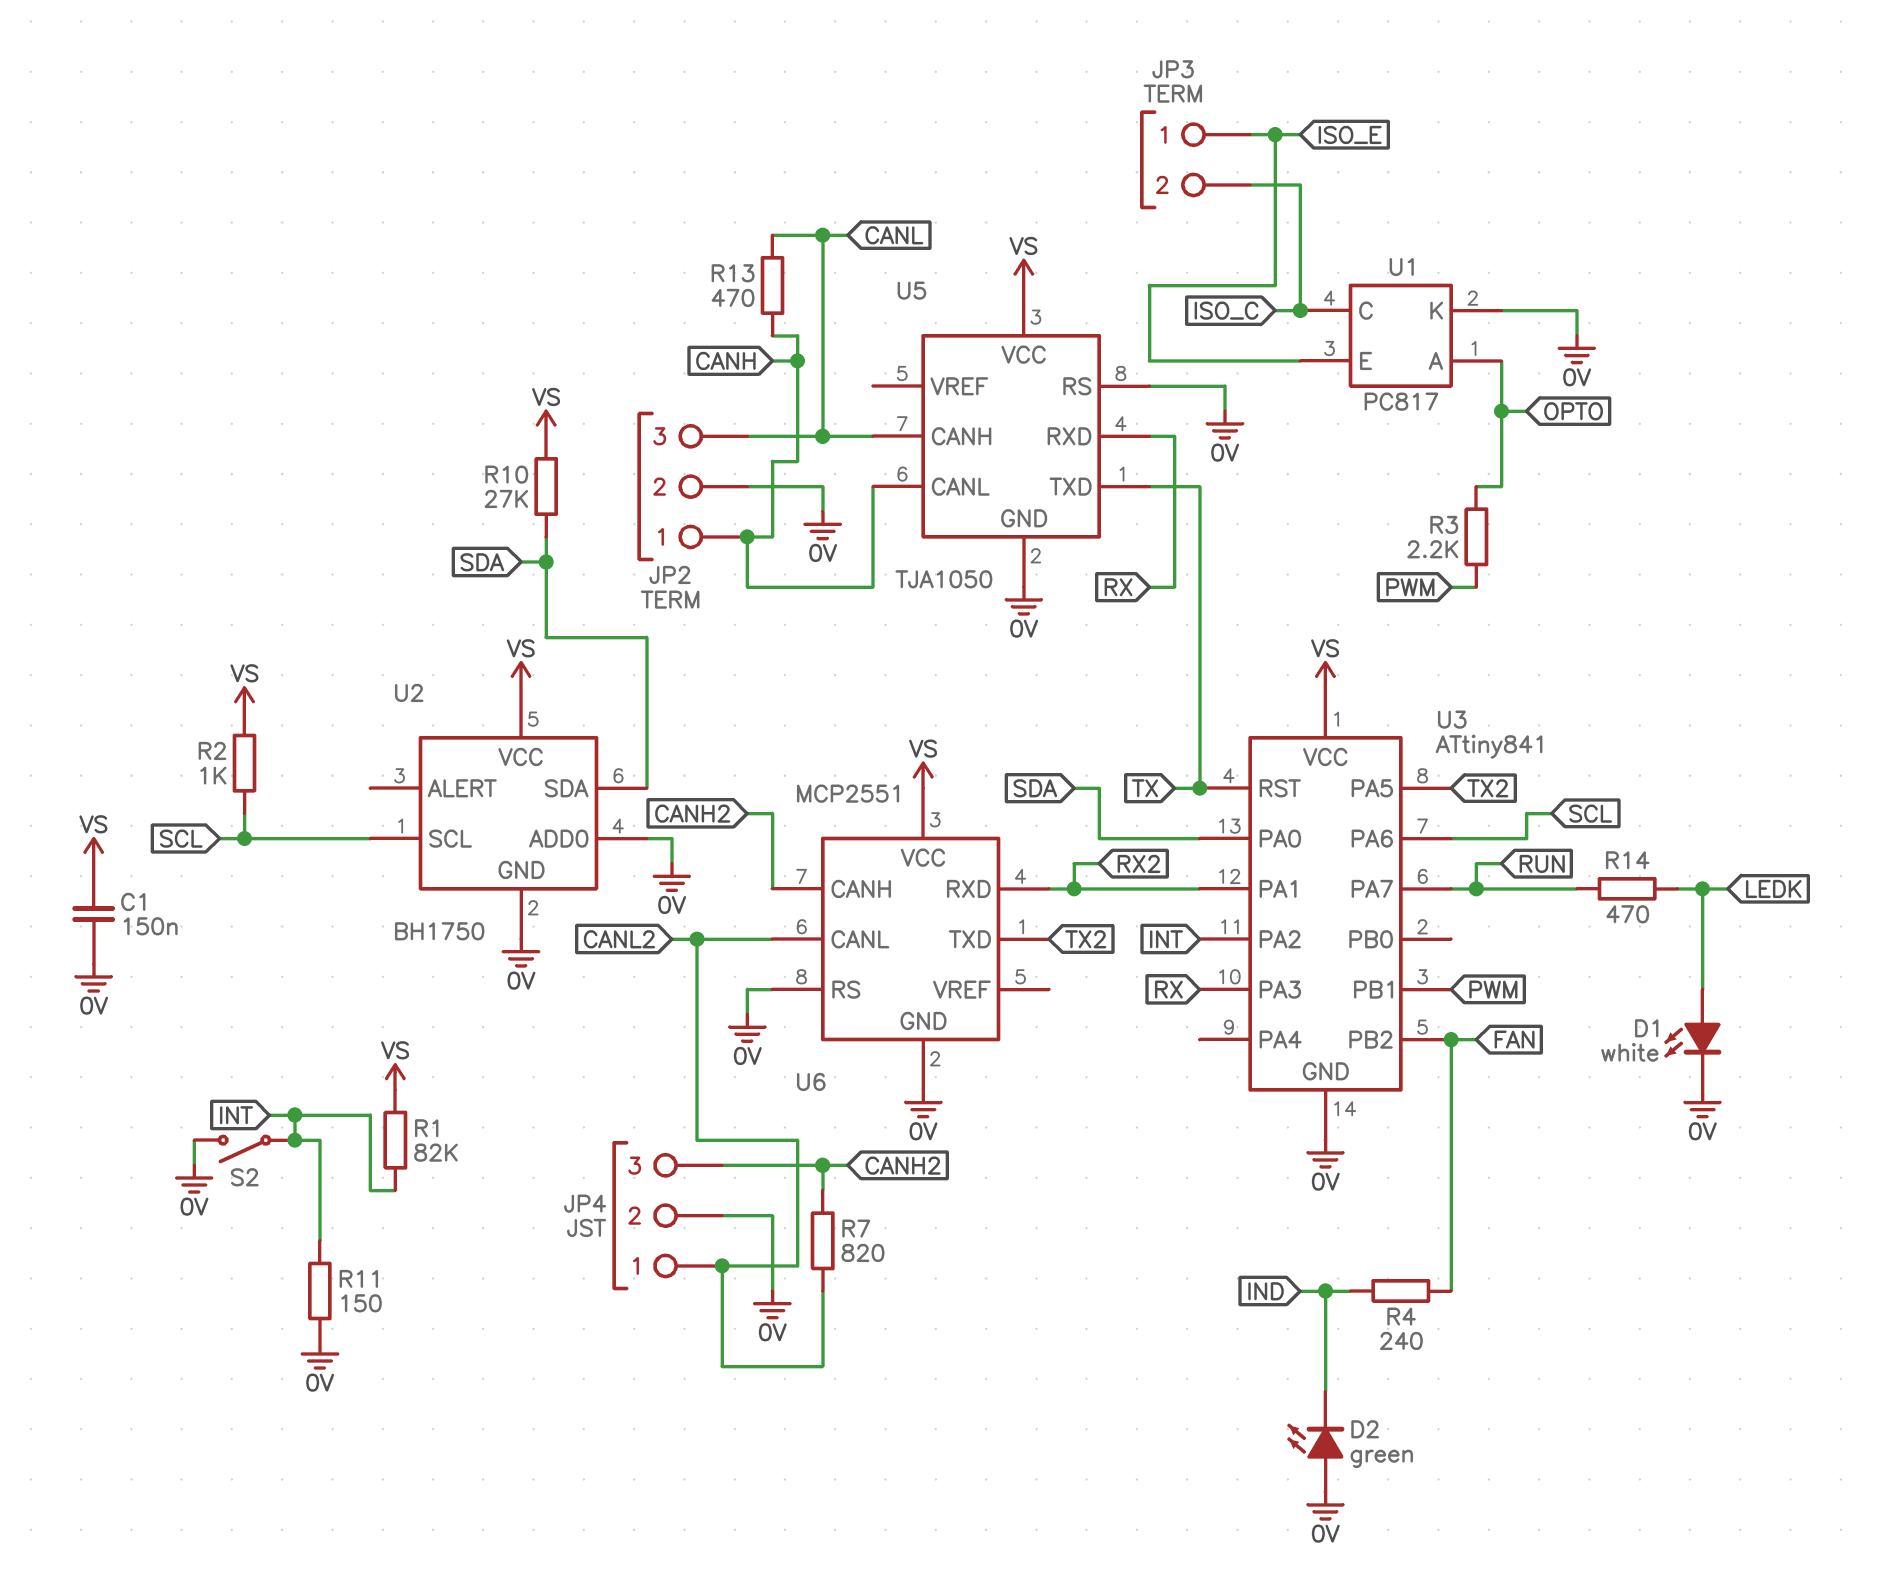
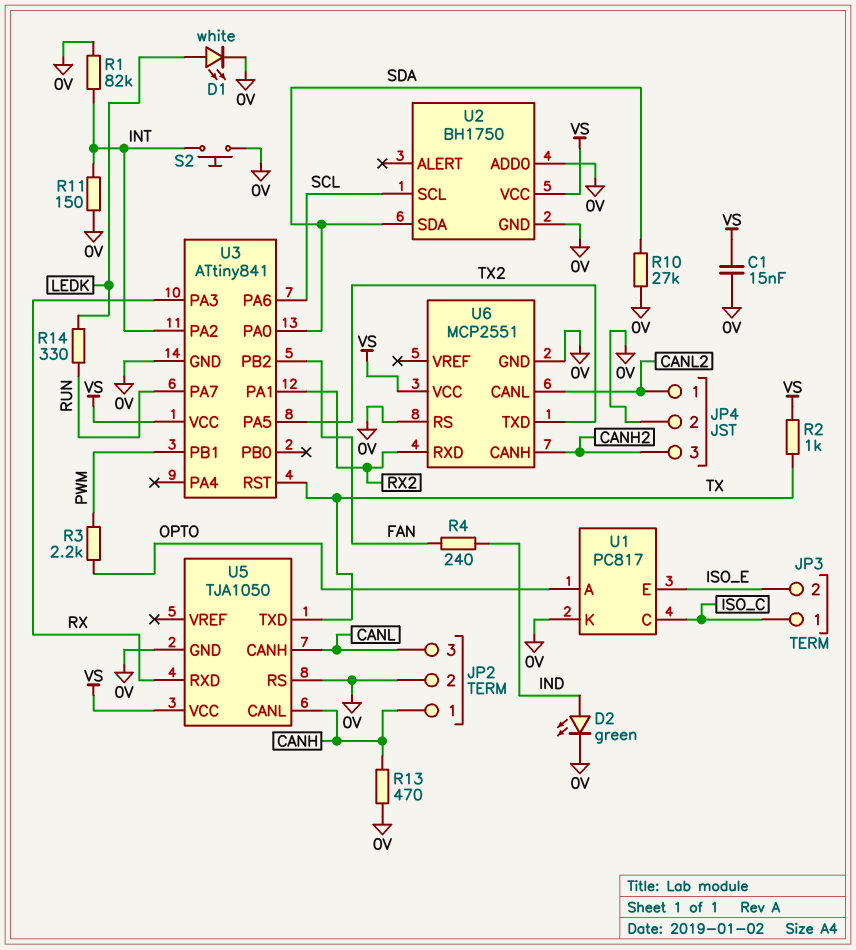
C1: 150nF (0V, VS) -> 15nF (0V, VS)
D2: LED green (A 0V, K IND) -> LED green (A IND, K 0V)
JP3 pin 1: ISO_E -> ISO_C
JP3 pin 2: ISO_C -> ISO_E
R1: 82k (INT, VS) -> 82k (0V, INT)
R2: 1k (SCL, VS) -> 1k (TX, VS)
R7: 820 (CANH2, CANL2) -> none
R10: 27k (SDA, VS) -> 27k (0V, SDA)
R13: 470 (CANH, CANL) -> 470 (0V, CANH)
R14: 470 (LEDK, RUN) -> 330 (LEDK, RUN)
S2: switch (0V, INT) -> button (0V, INT)

